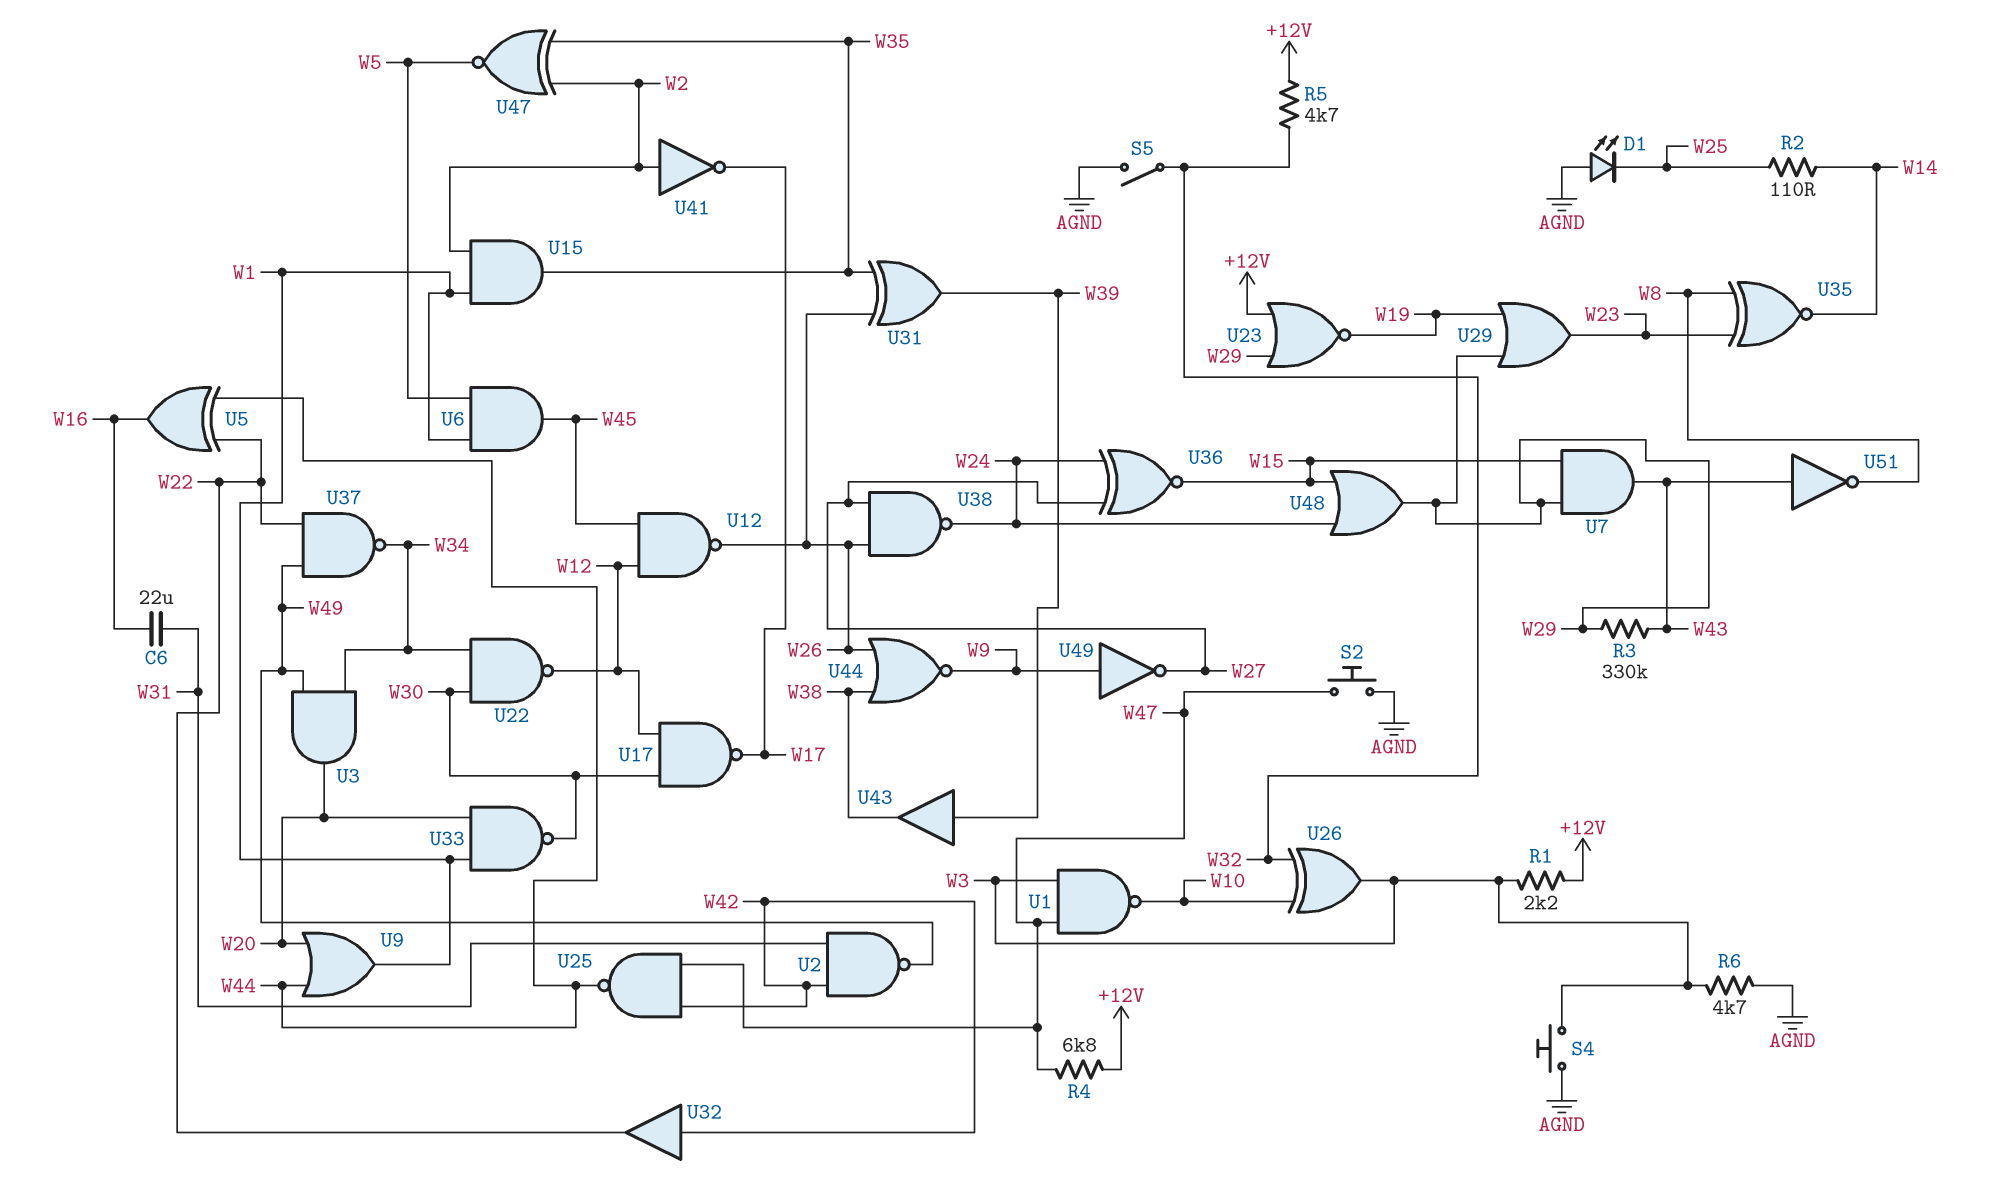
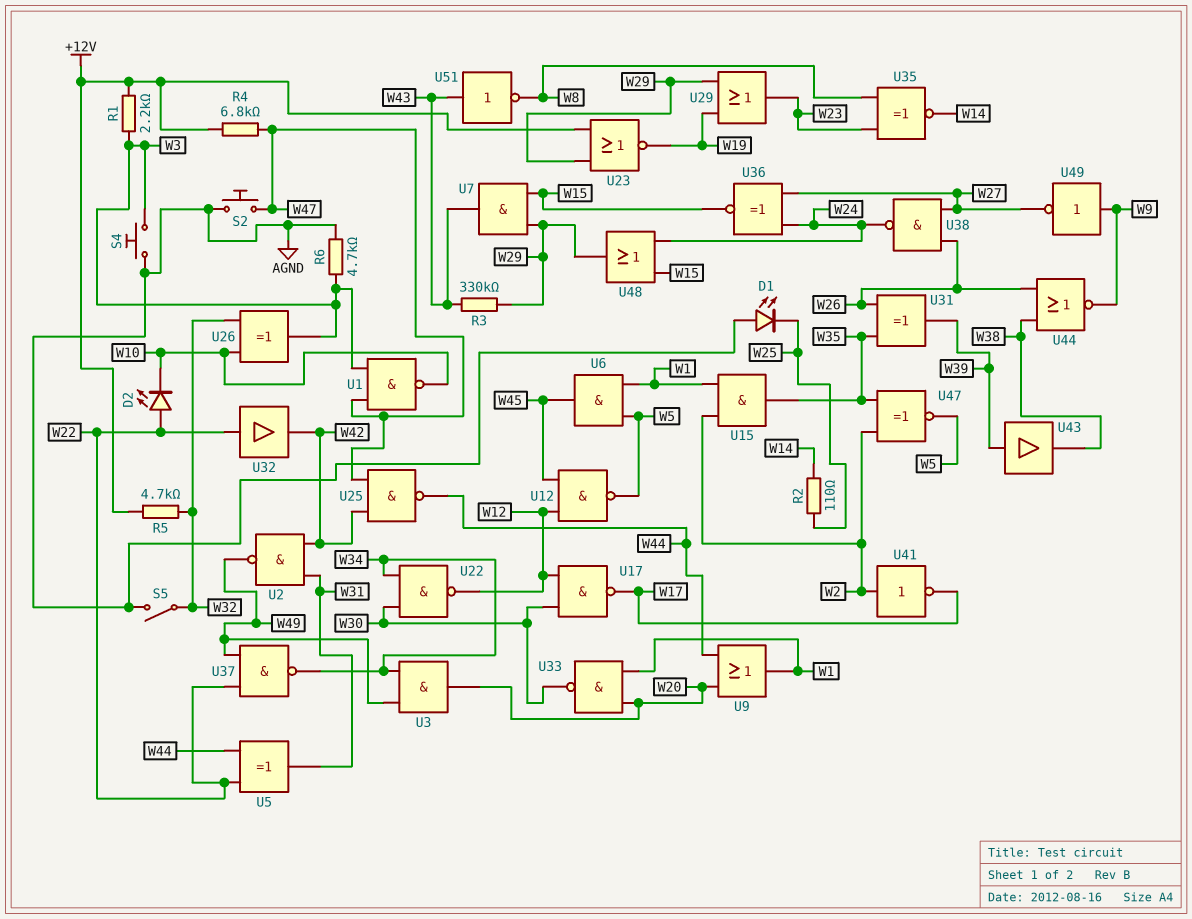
C6: 22uF (W16, W31) -> none
D2: none -> LED (A W22, K W10)
U5: XOR (in W22, in W44, out W16) -> XOR (in W22, in W44, out W31)
U12: NAND (in W12, in W45, out W26) -> NAND (in W12, in W45, out W5)
U32: buffer (in W42, out W22) -> buffer (in W22, out W42)

